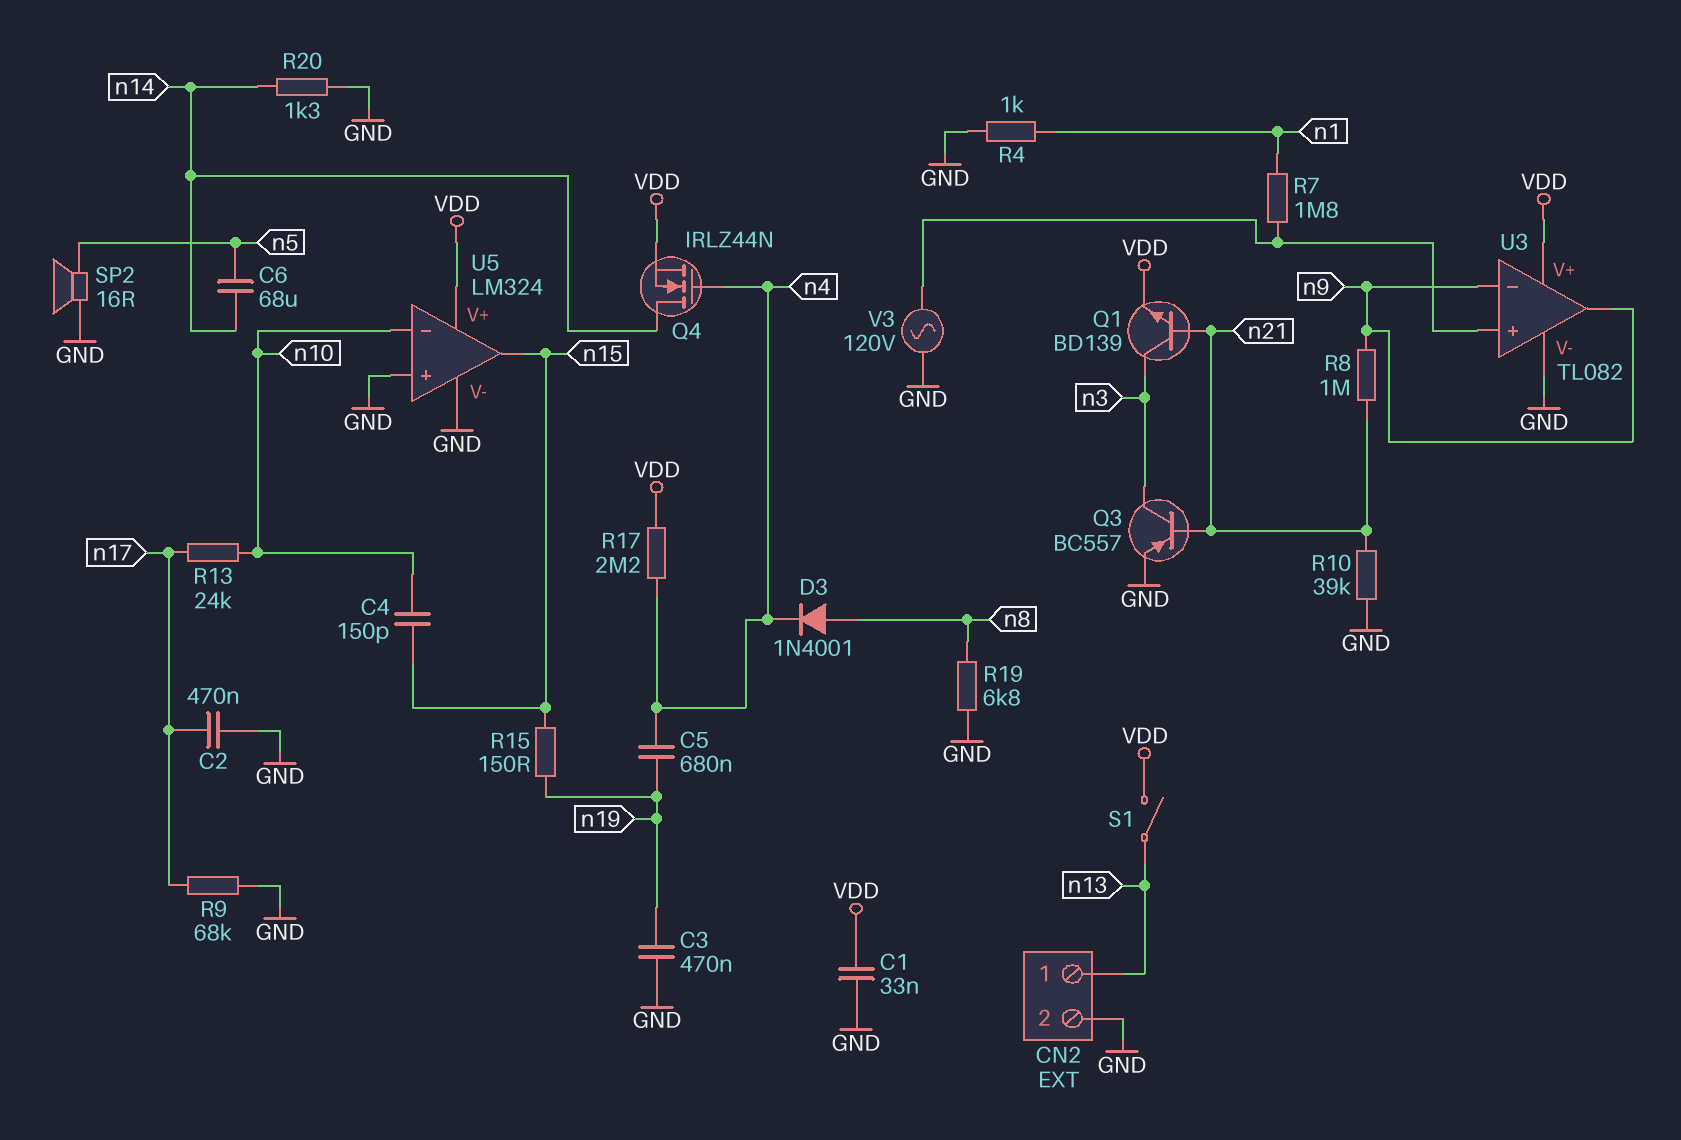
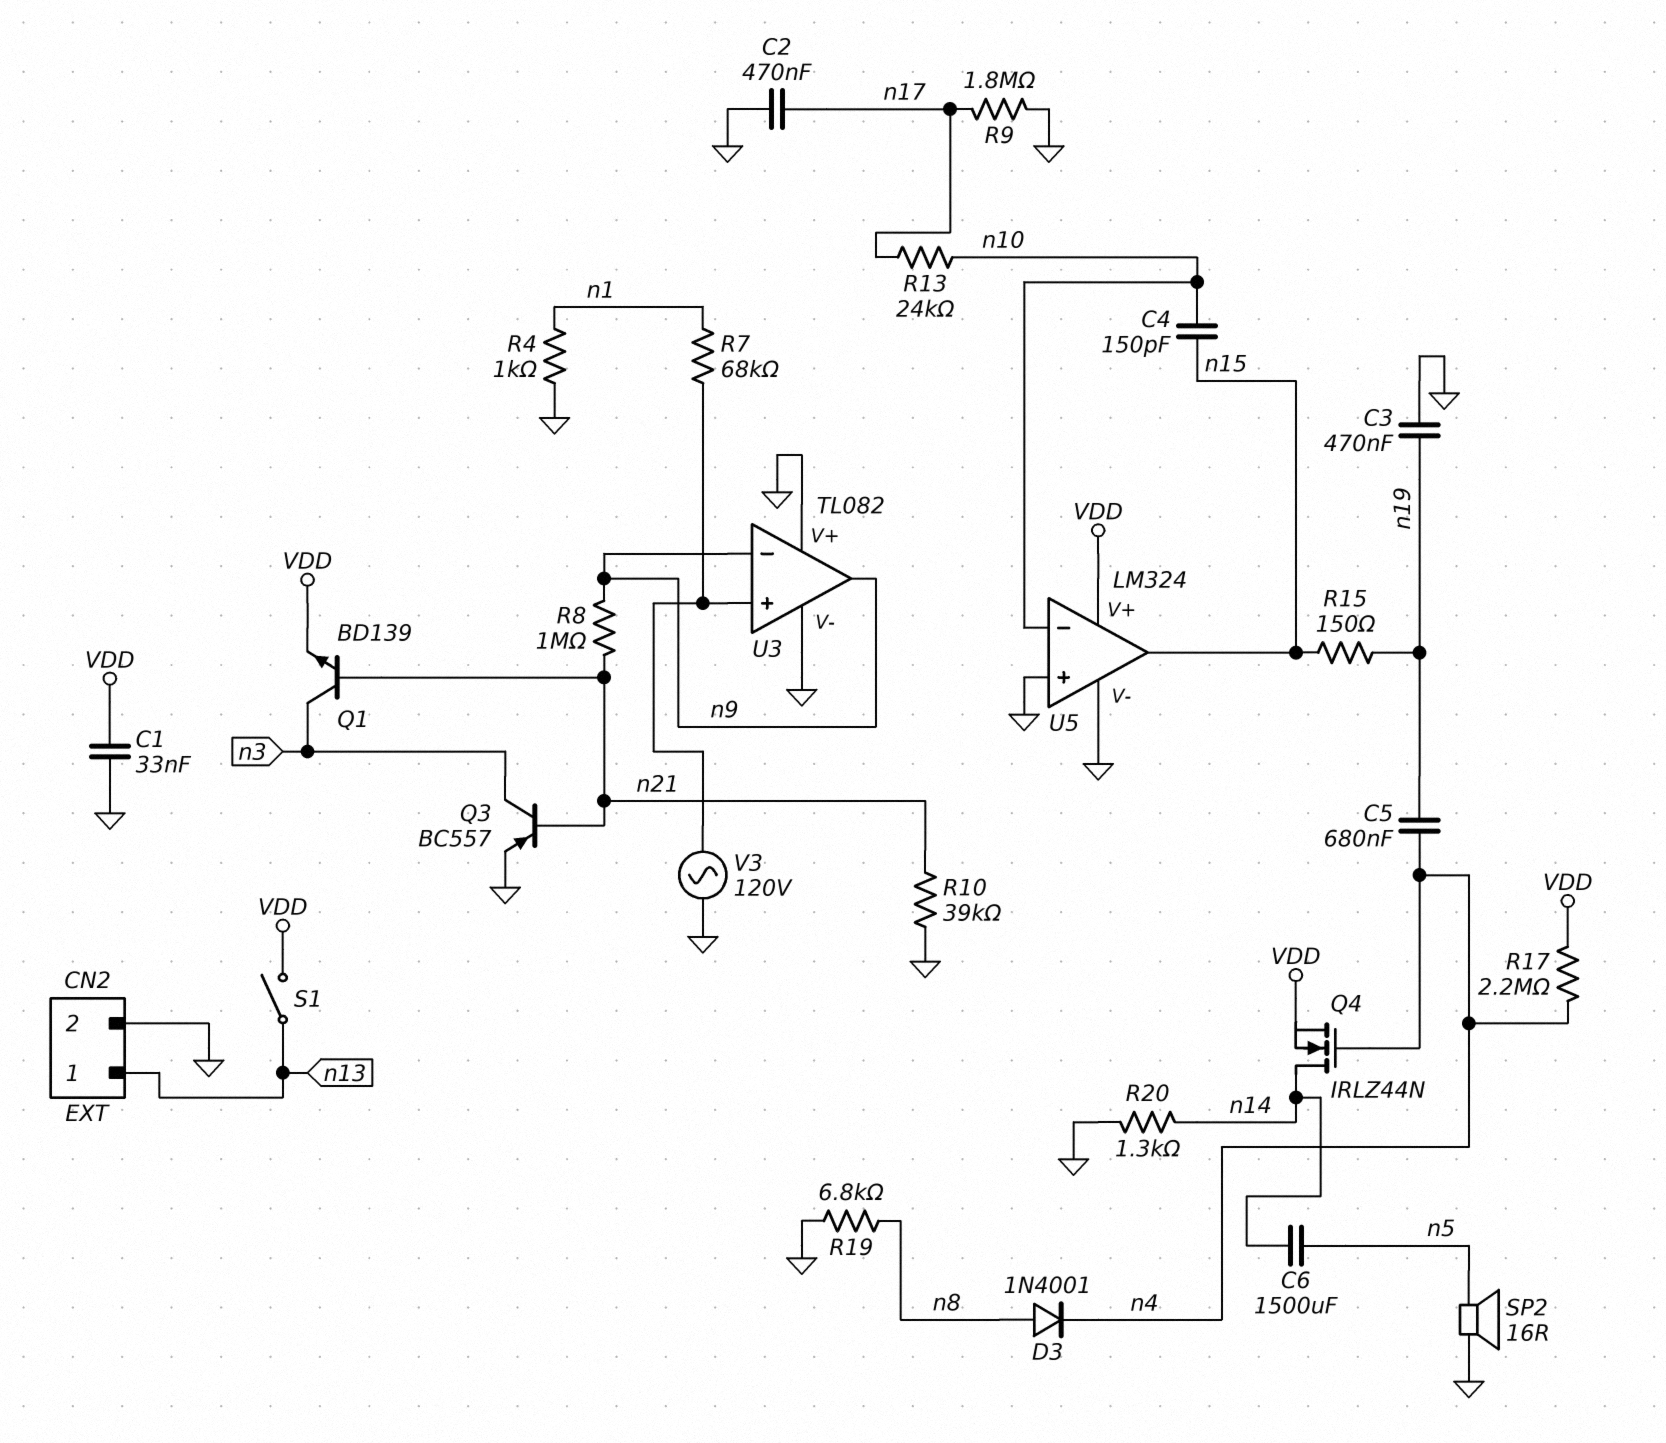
C6: 68uF (n5, n14) -> 1500uF (n5, n14)
R7: 1.8M (U3/in+, n1) -> 68k (U3/in+, n1)
R9: 68k (GND, n17) -> 1.8M (GND, n17)
U3 pin V+: VDD -> GND

